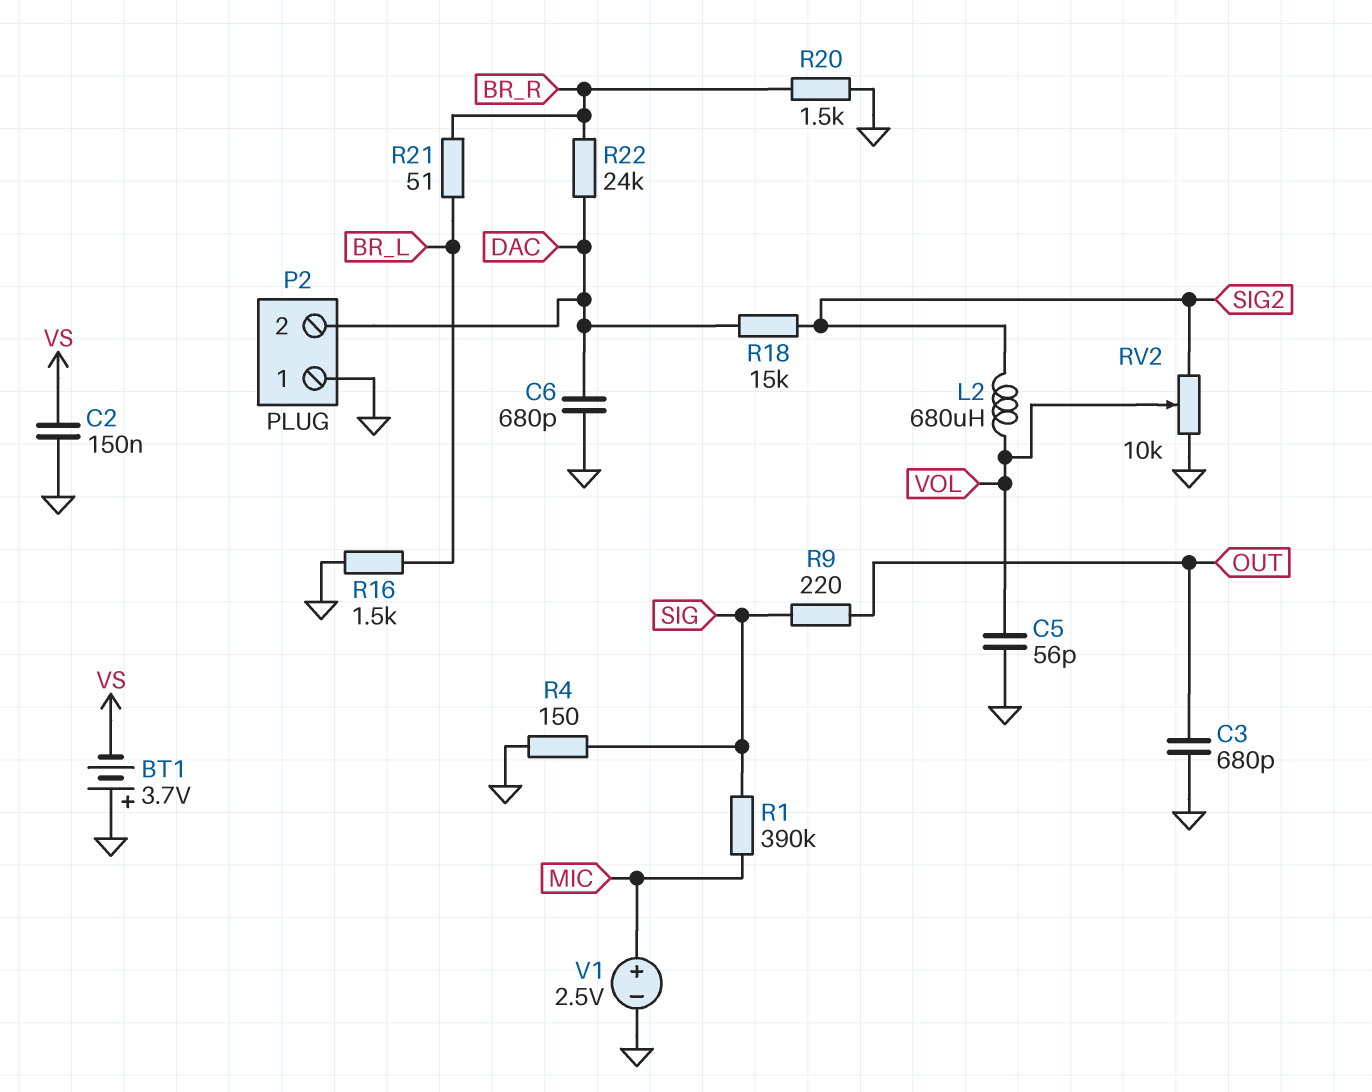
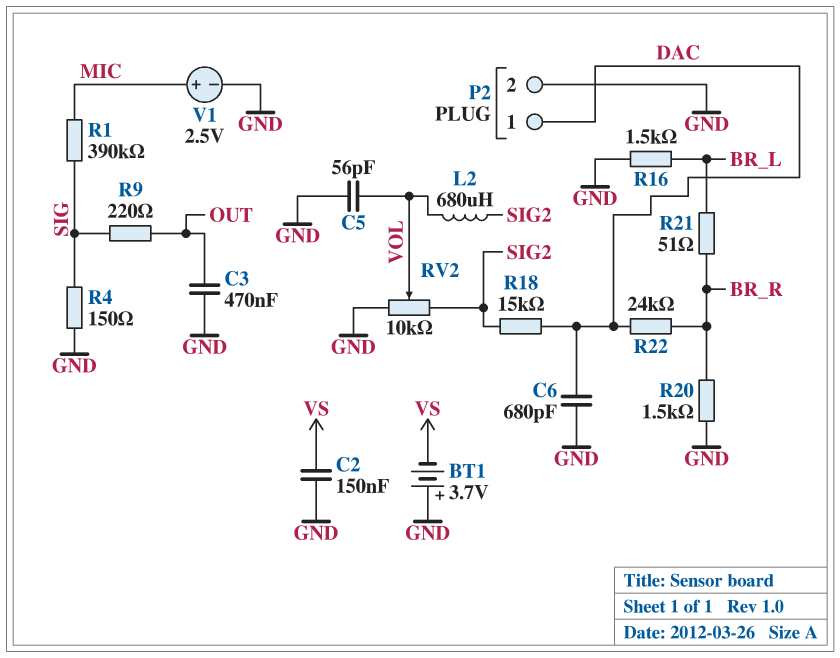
C3: 680pF (GND, OUT) -> 470nF (GND, OUT)
P2 pin 1: GND -> DAC
P2 pin 2: DAC -> GND

